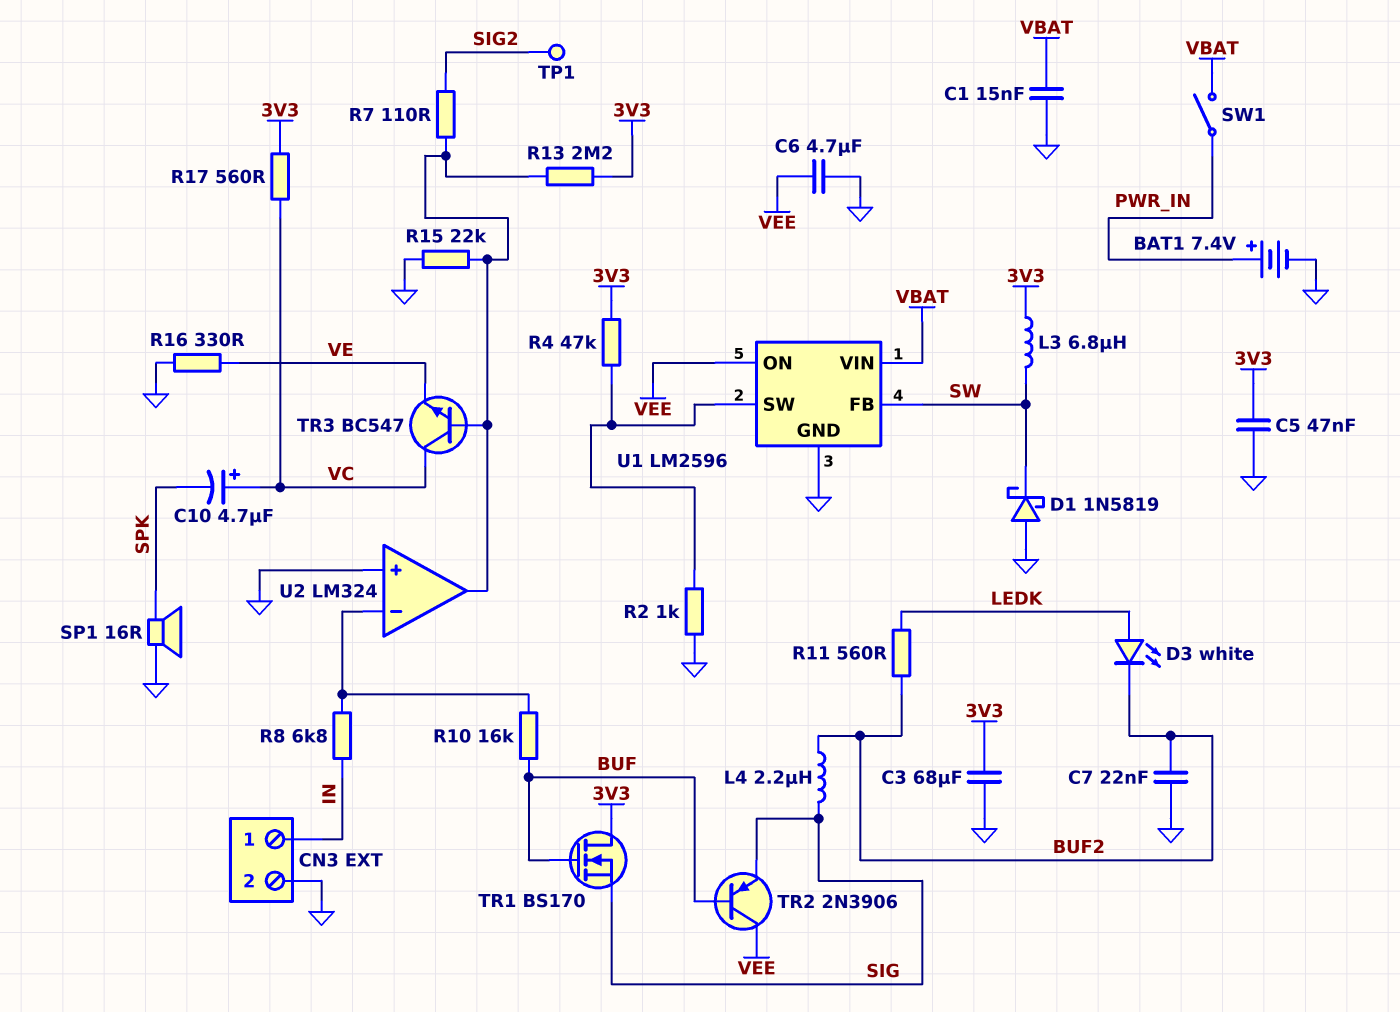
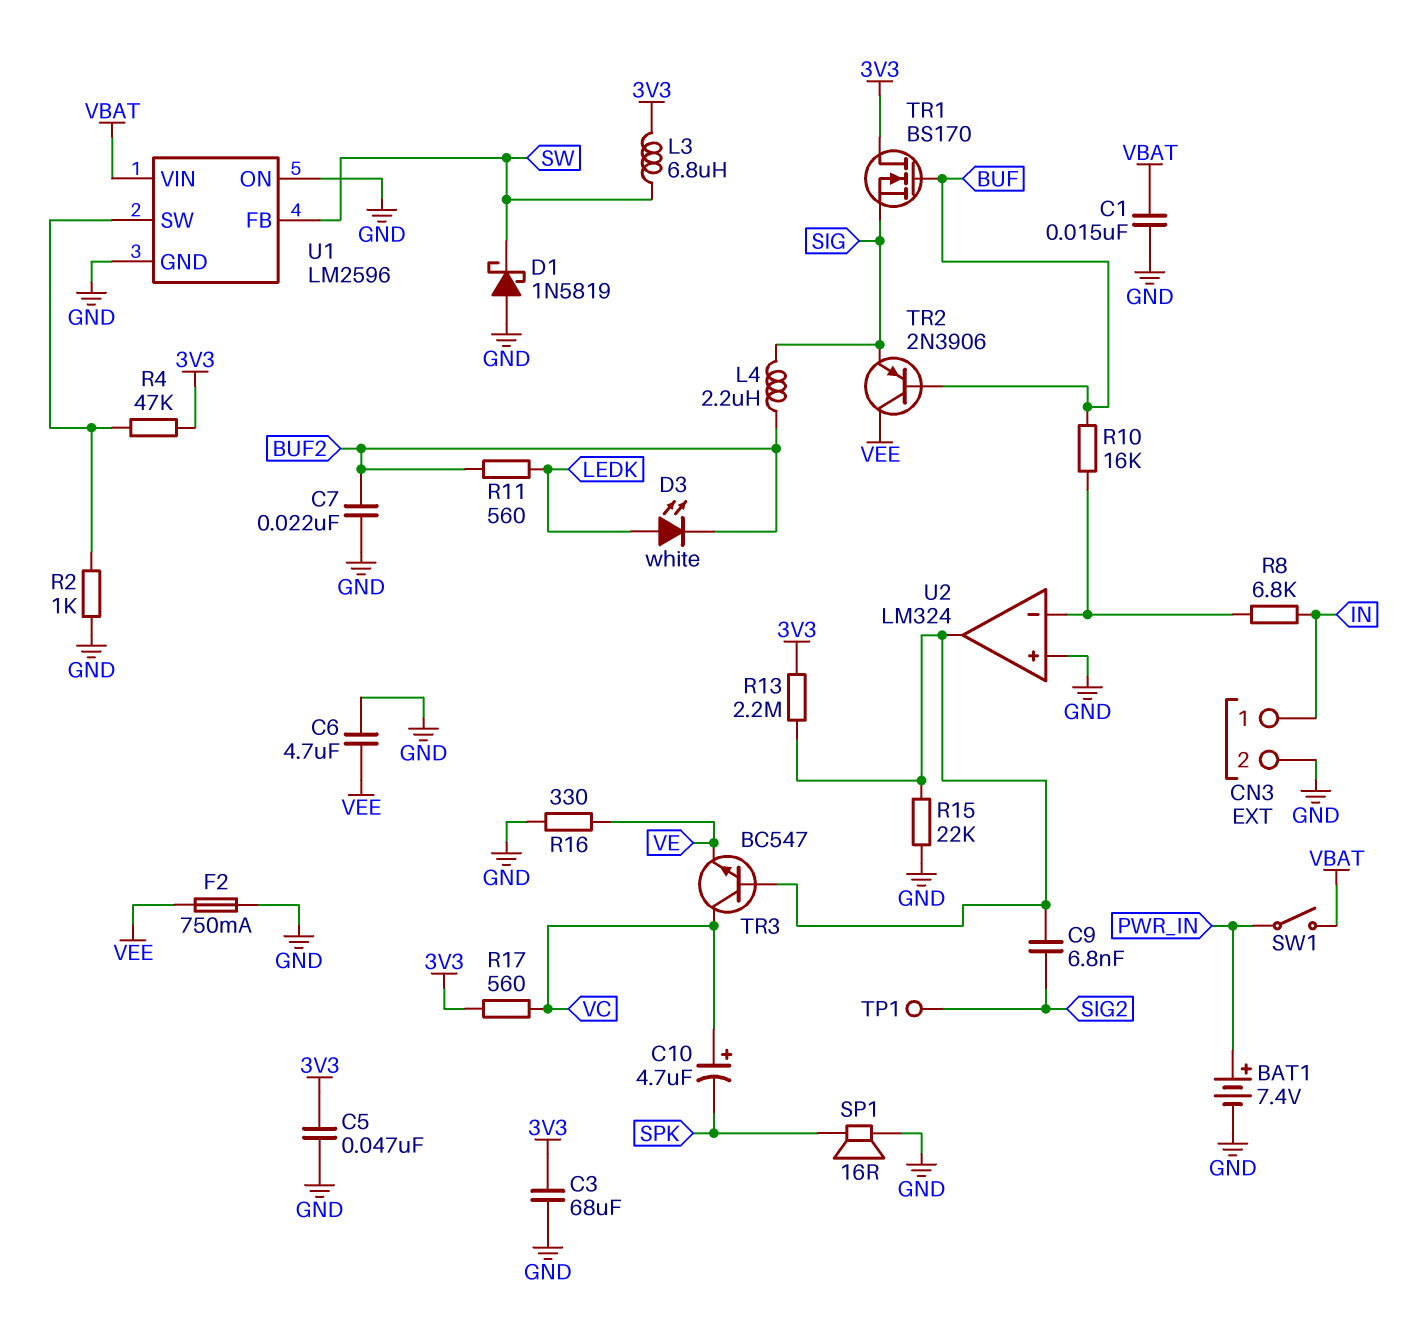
C9: none -> 6.8nF (SIG2, U2/out)
F2: none -> 750mA (GND, VEE)
R7: 110 (SIG2, U2/out) -> none
U1 pin ON: VEE -> GND

